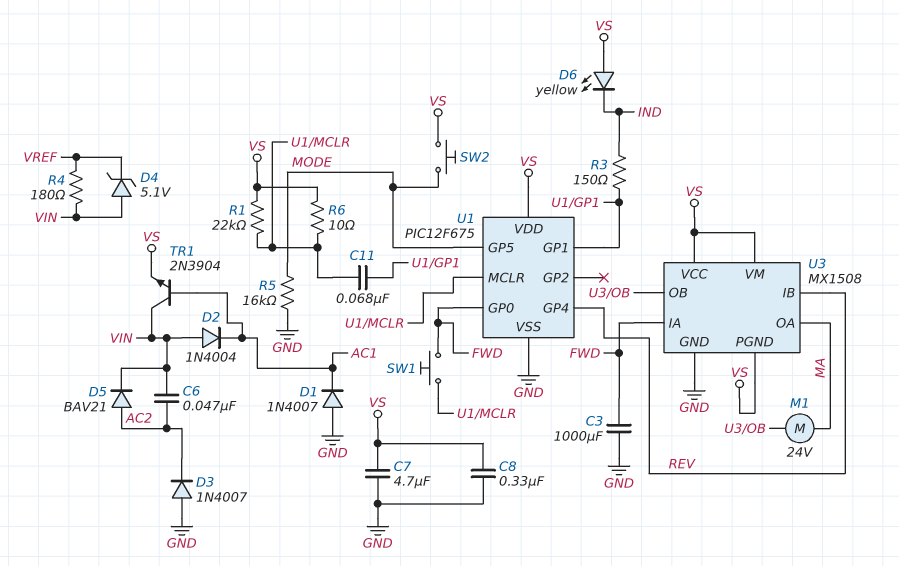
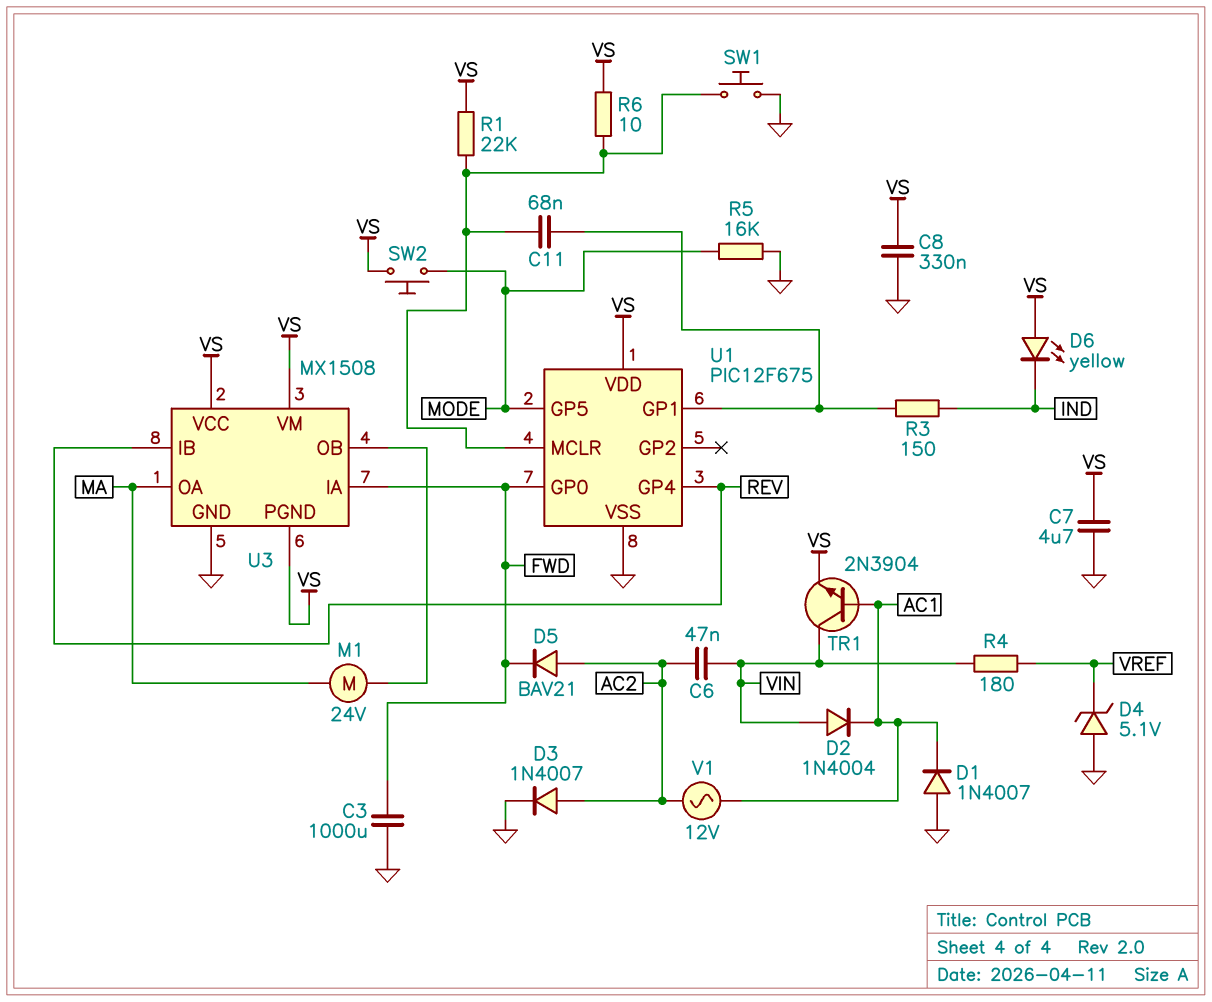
D3: diode 1N4007 (A GND, K AC2) -> diode 1N4007 (A AC2, K GND)
D4: zener 5.1V (A VIN, K VREF) -> zener 5.1V (A GND, K VREF)
D5: diode BAV21 (A AC2, K VIN) -> diode BAV21 (A AC2, K FWD)
SW1: button (FWD, U1/MCLR) -> button (GND, U1/MCLR)
V1: none -> AC 12V (AC1, AC2)

